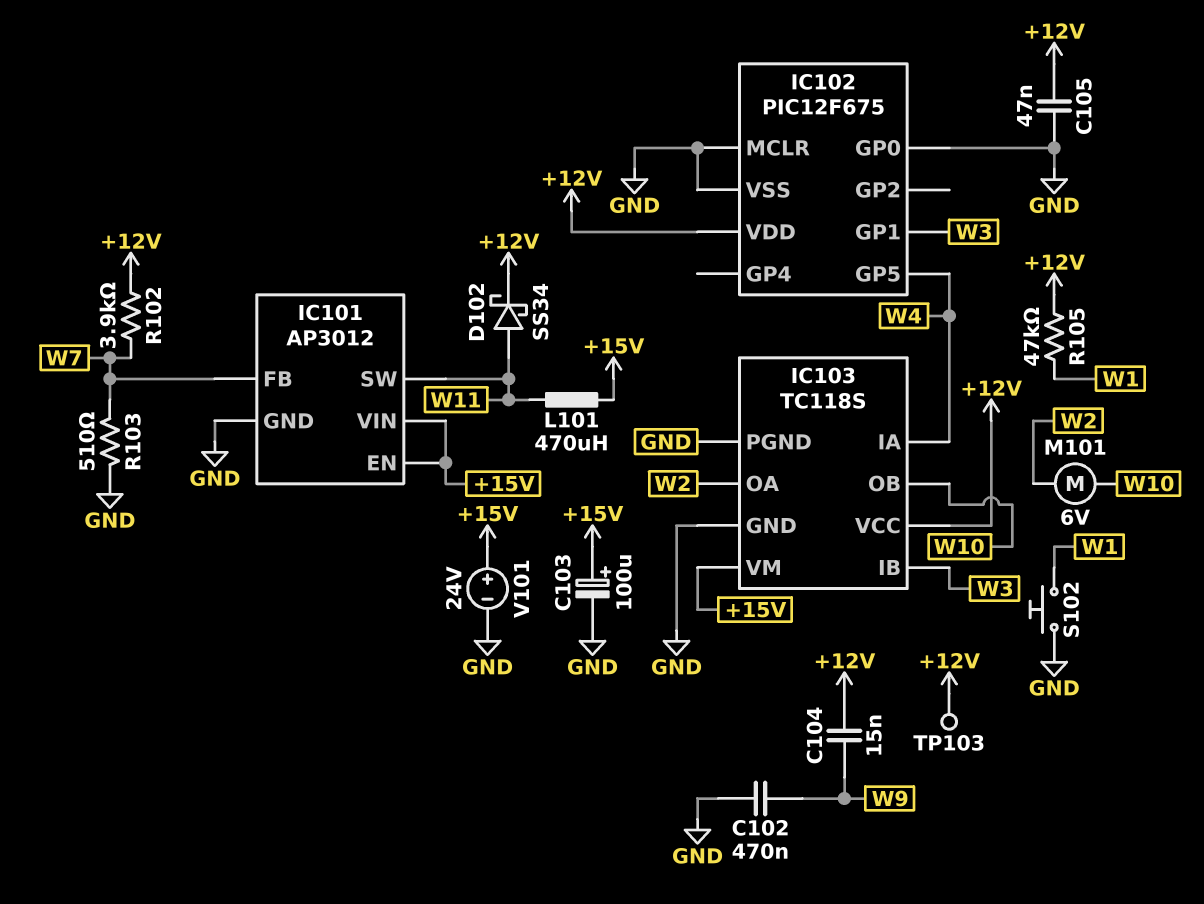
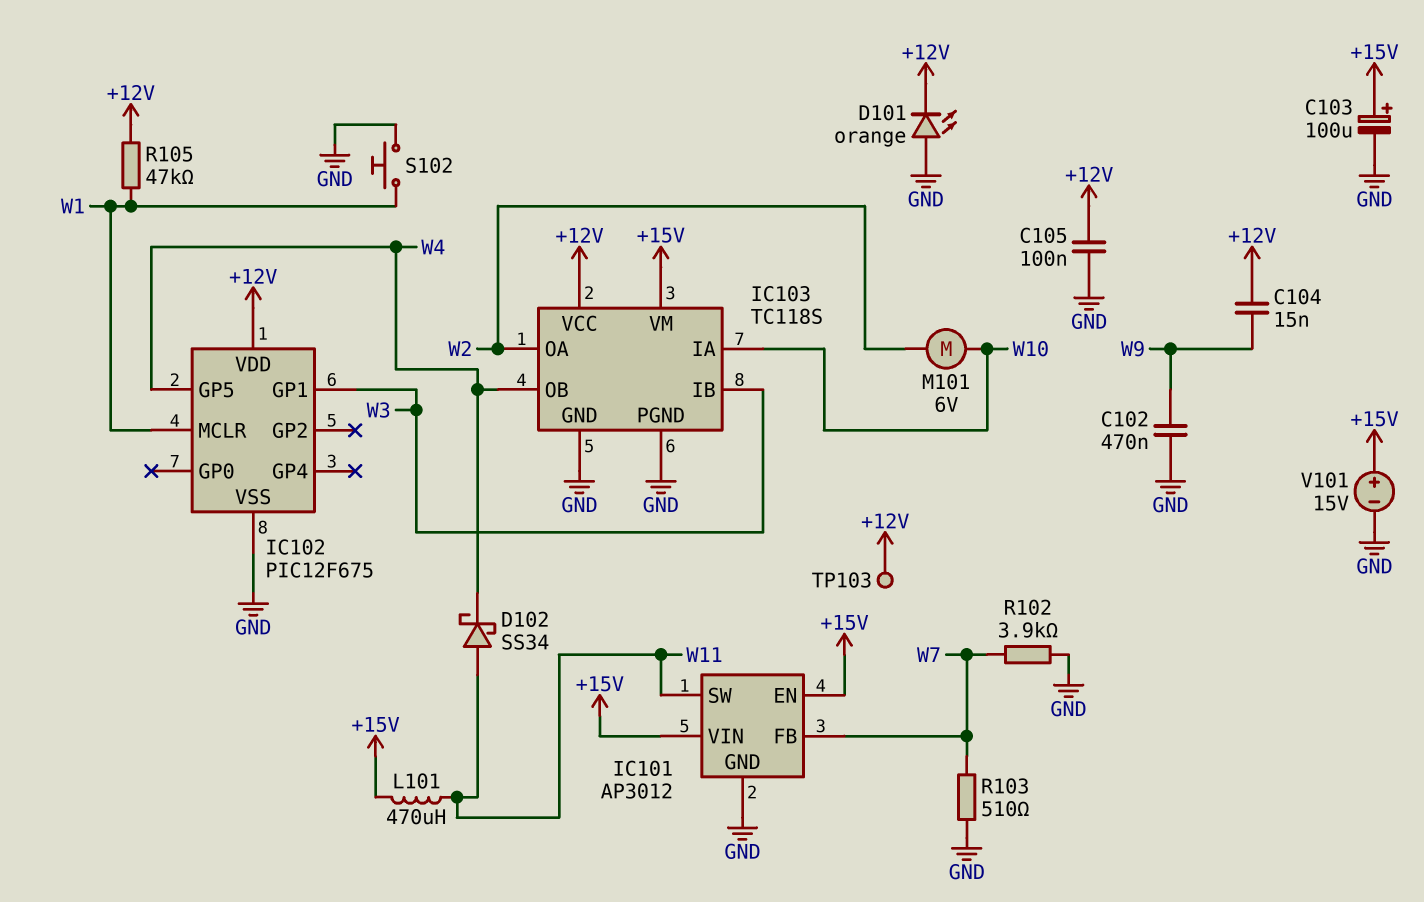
C105: 47nF (+12V, GND) -> 100nF (+12V, GND)
D101: none -> LED orange (A GND, K +12V)
D102: schottky SS34 (A W11, K +12V) -> schottky SS34 (A W11, K W4)
IC102 pin GP0: GND -> none
IC102 pin MCLR: GND -> W1
IC103 pin IA: W4 -> W10
IC103 pin OB: W10 -> W4
R102: 3.9k (+12V, W7) -> 3.9k (GND, W7)
V101: 24V (plus +15V, minus GND) -> 15V (plus +15V, minus GND)

